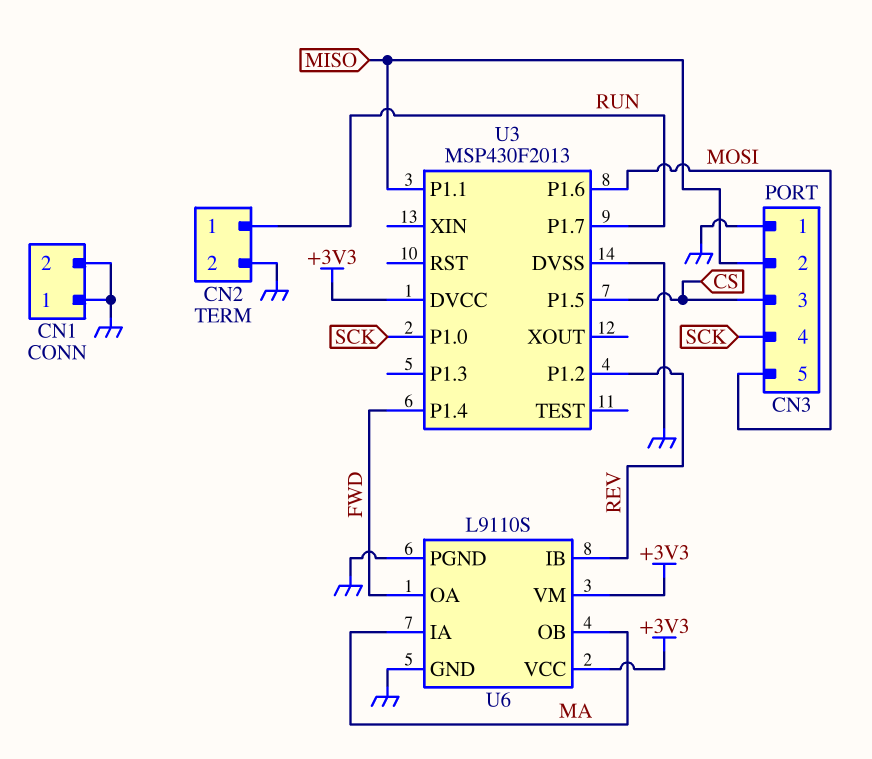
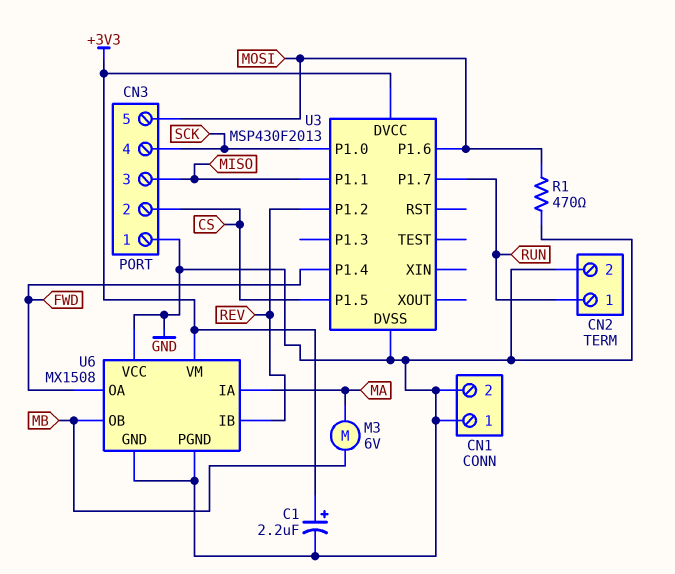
C1: none -> 2.2uF (plus +3V3, minus GND)
CN3 pin 2: MISO -> CS
CN3 pin 3: CS -> MISO
M3: none -> motor 6V (MA, MB)
R1: none -> 470 (GND, MOSI)
U6: L9110S -> MX1508
U6 pin OB: MA -> MB
U6 pin VCC: +3V3 -> GND

